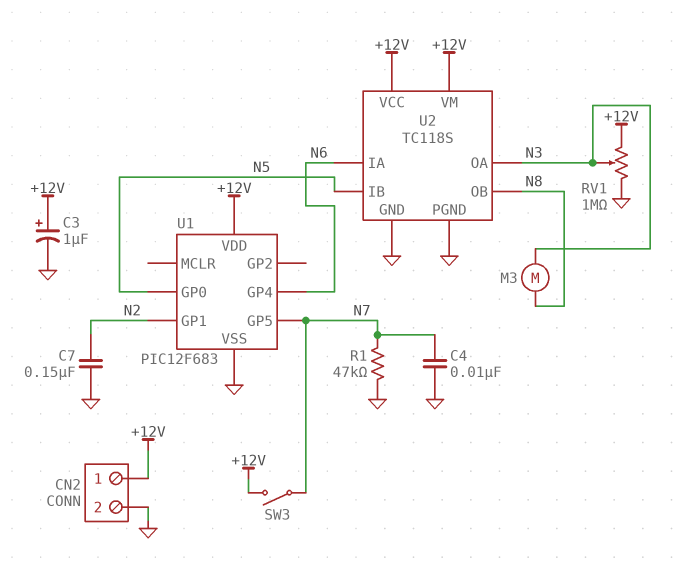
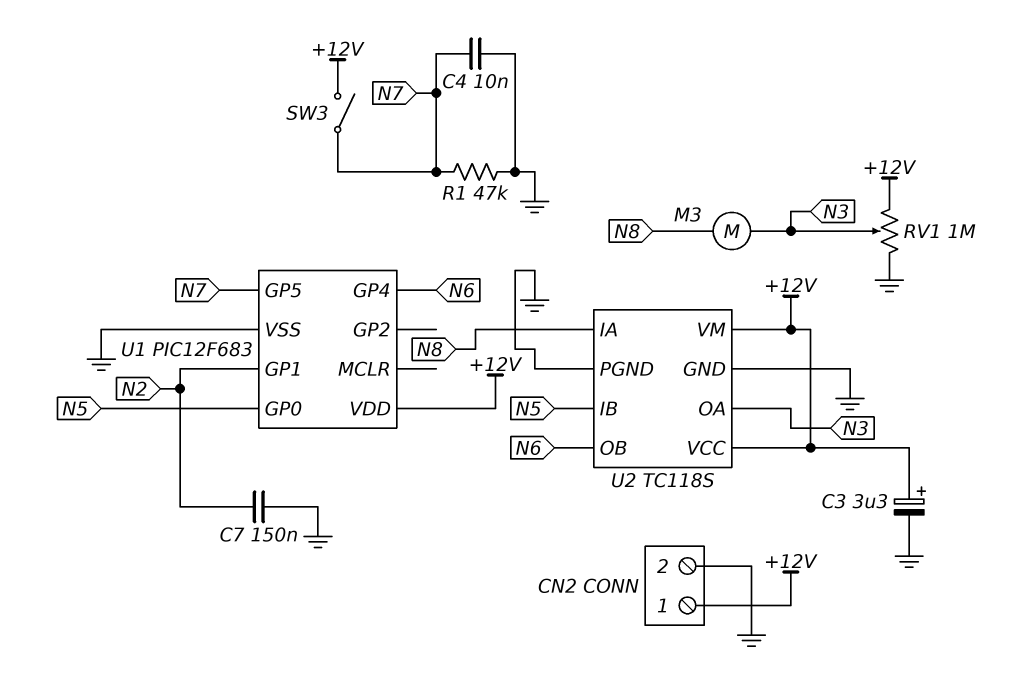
C3: 1uF (plus +12V, minus GND) -> 3.3uF (plus +12V, minus GND)
U2 pin IA: N6 -> N8
U2 pin OB: N8 -> N6

